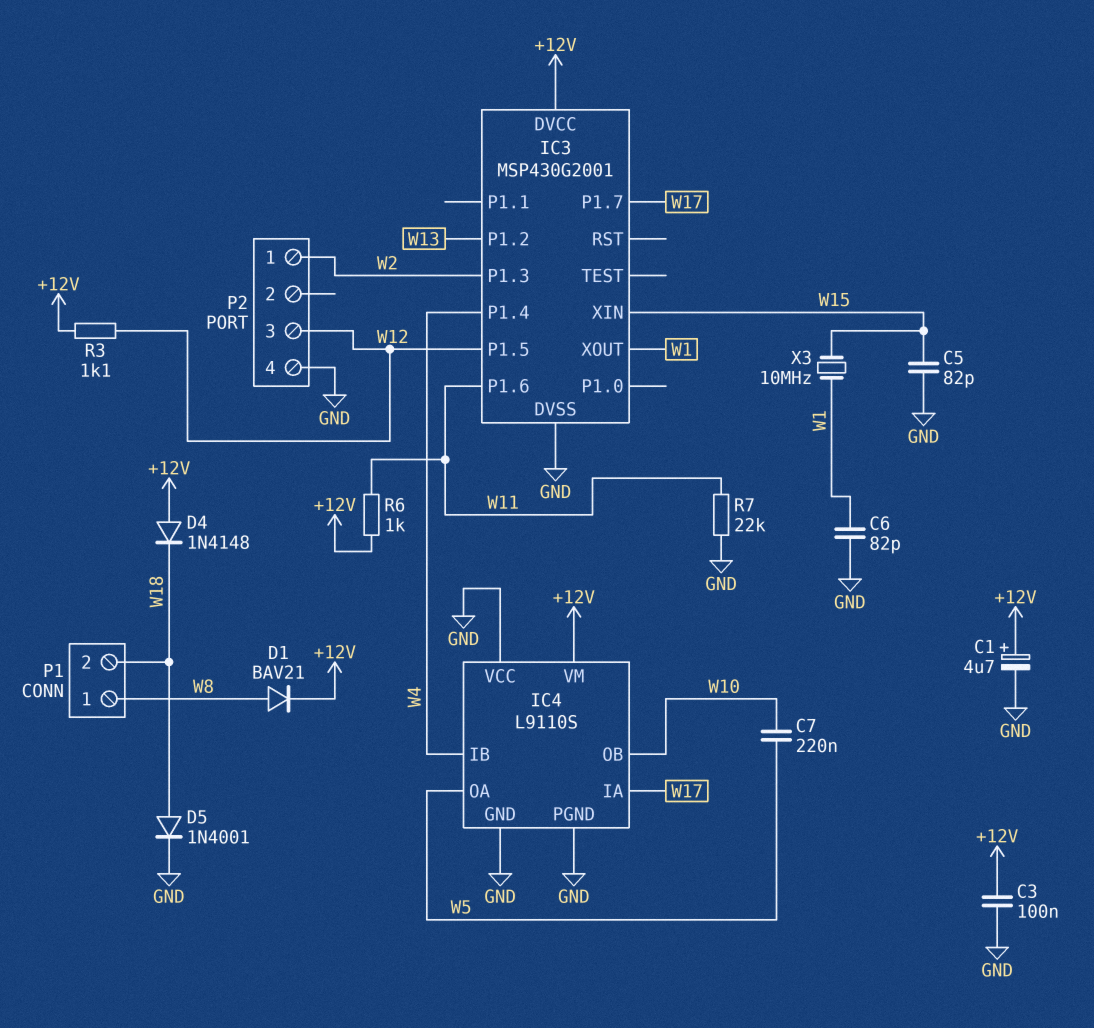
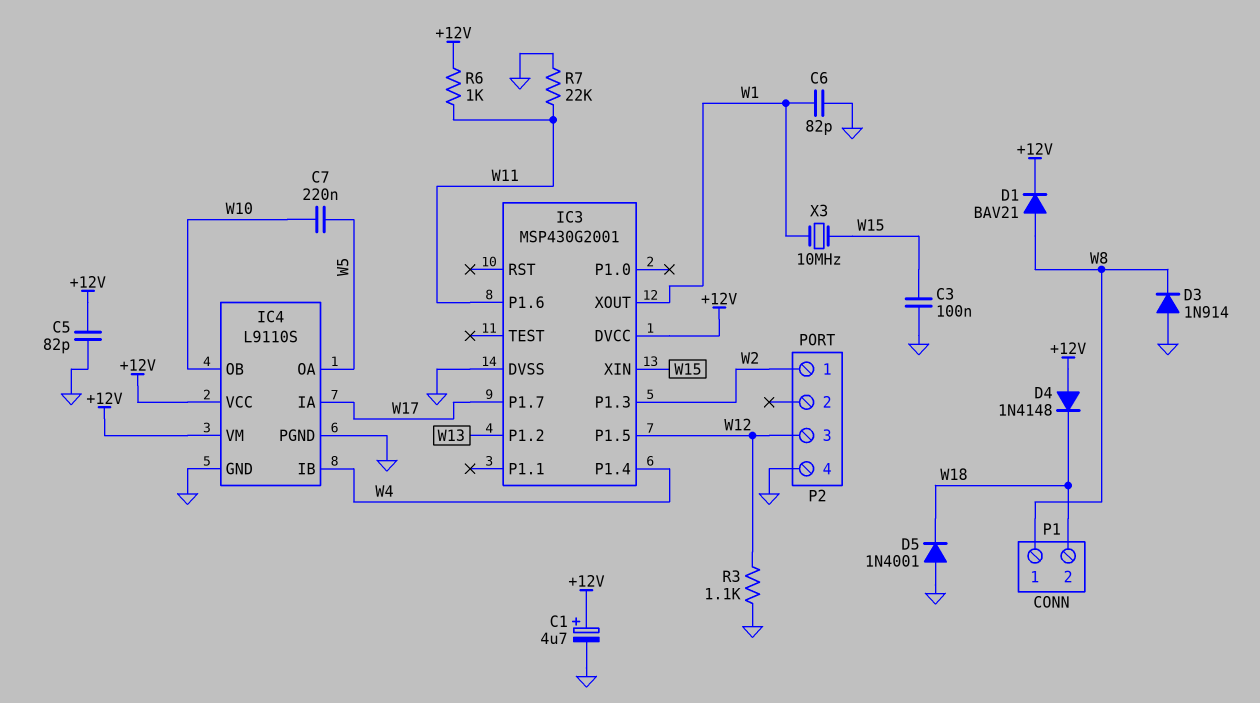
C3: 100nF (+12V, GND) -> 100nF (GND, W15)
C5: 82pF (GND, W15) -> 82pF (+12V, GND)
D3: none -> diode 1N914 (A GND, K W8)
D5: diode 1N4001 (A W18, K GND) -> diode 1N4001 (A GND, K W18)
IC4 pin VCC: GND -> +12V
R3: 1.1k (+12V, W12) -> 1.1k (GND, W12)

